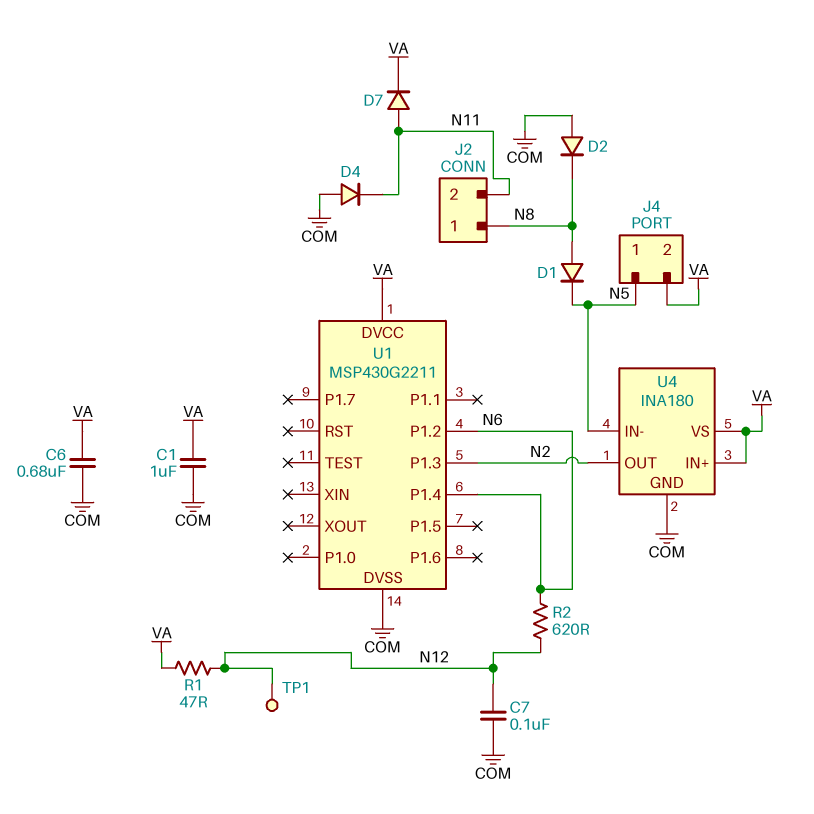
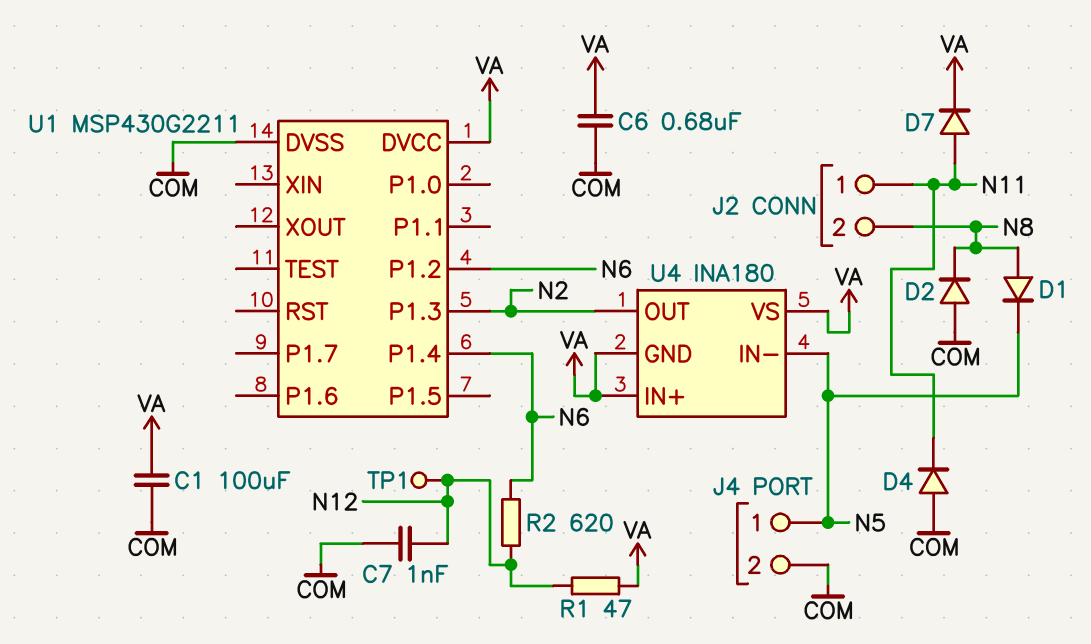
C1: 1uF (COM, VA) -> 100uF (COM, VA)
C7: 100nF (COM, N12) -> 1nF (COM, N12)
J2 pin 1: N8 -> N11
J2 pin 2: N11 -> N8
J4 pin 2: VA -> COM
U4 pin GND: COM -> VA

